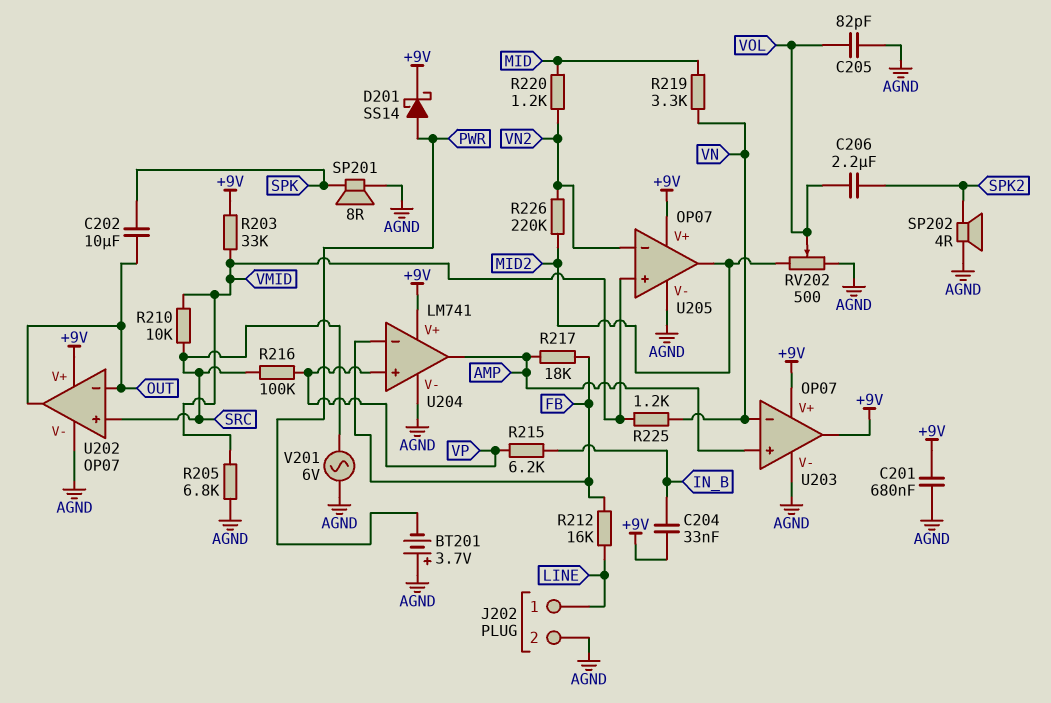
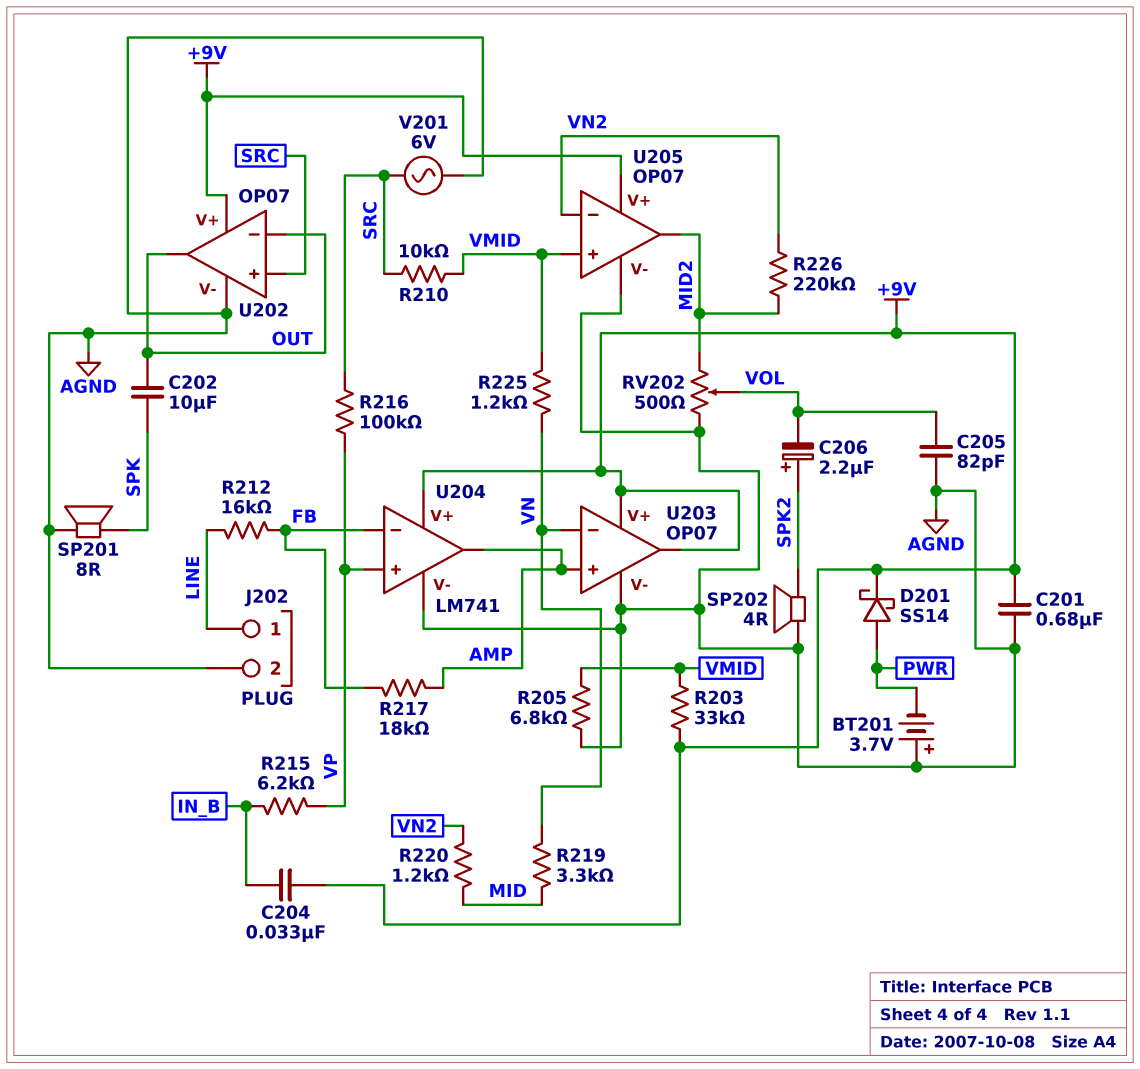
C206: 2.2uF (SPK2, VOL) -> 2.2uF (plus SPK2, minus VOL)

